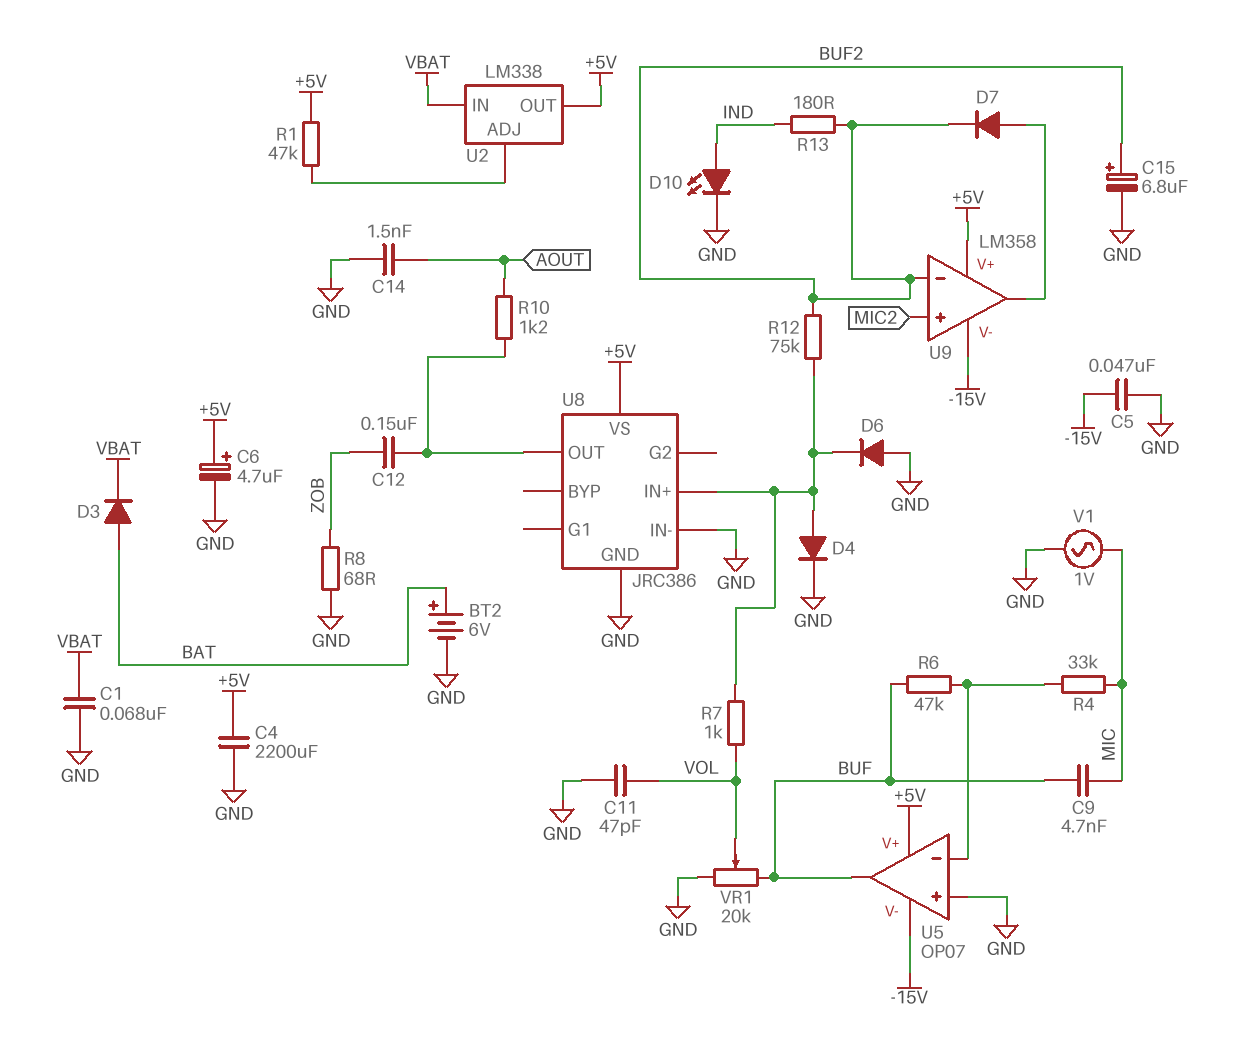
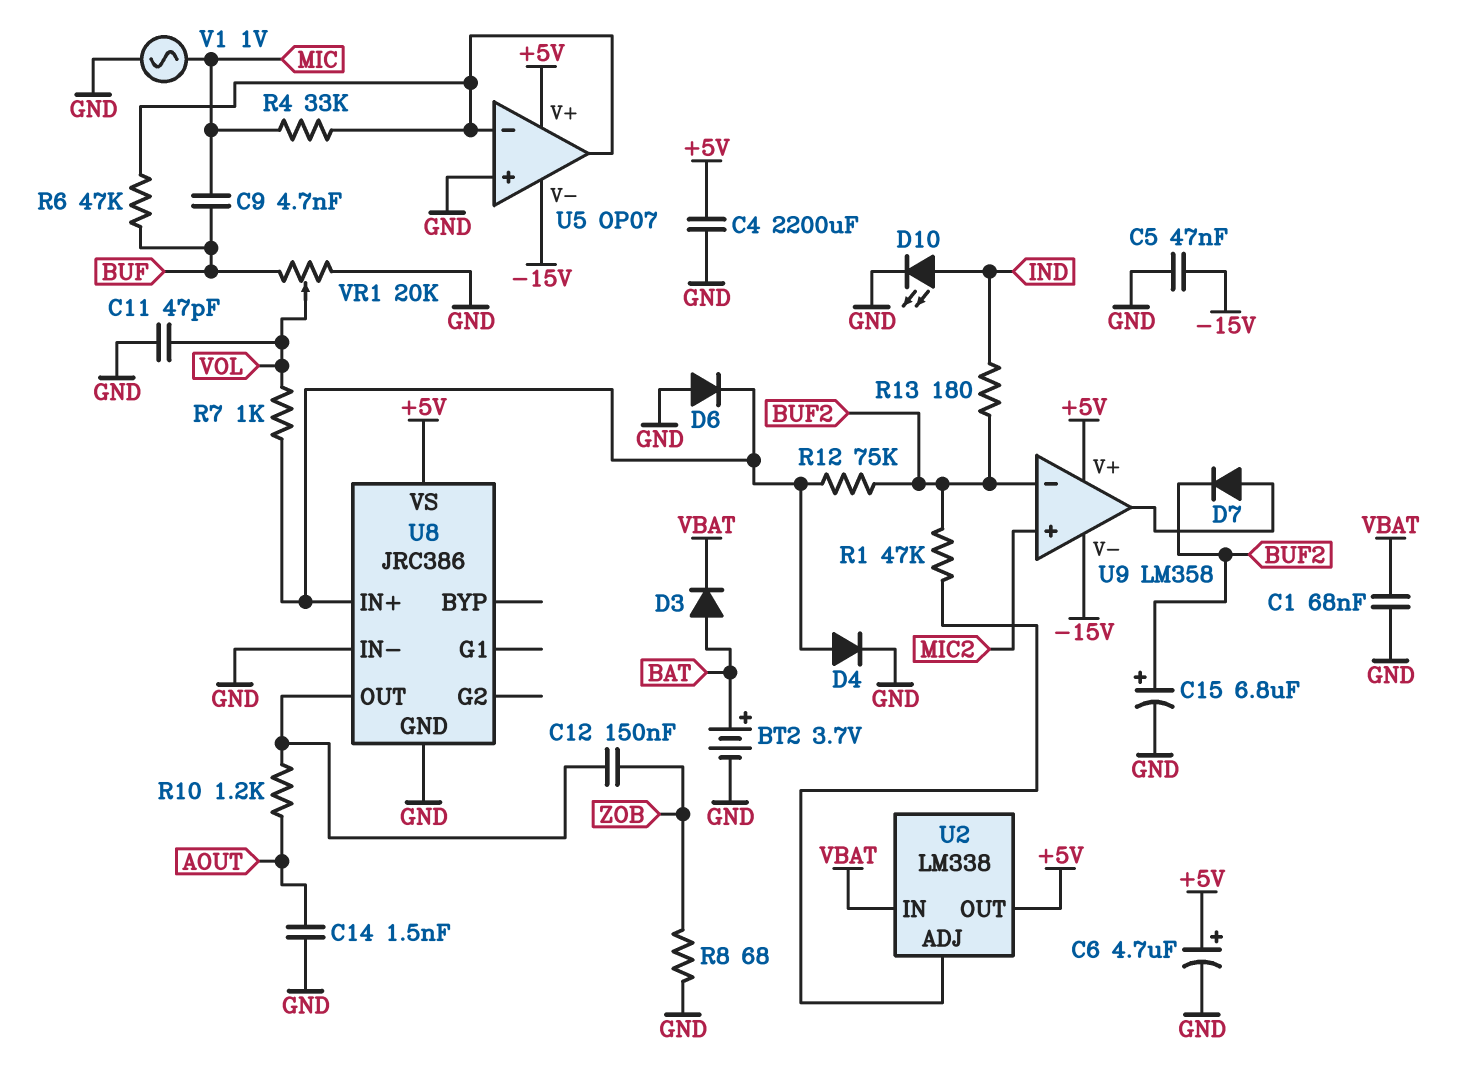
BT2: 6V (plus BAT, minus GND) -> 3.7V (plus BAT, minus GND)
R1: 47k (+5V, U2/ADJ) -> 47k (BUF2, U2/ADJ)
U5 pin out: BUF -> U5/in-

